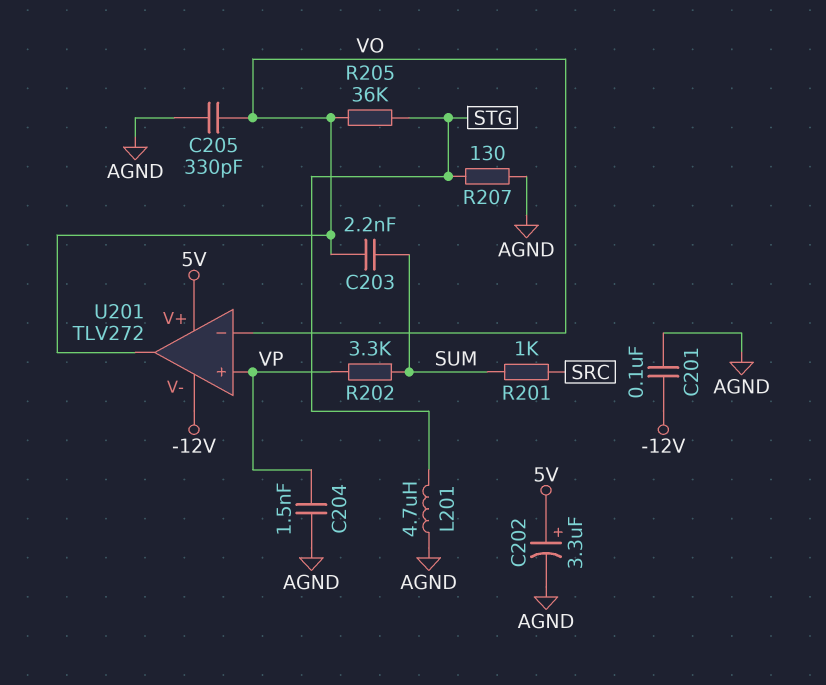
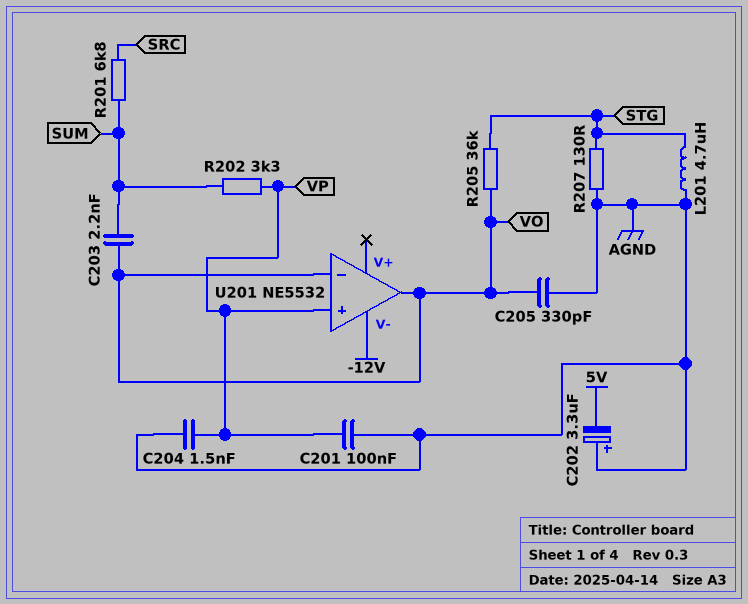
C201: 100nF (-12V, AGND) -> 100nF (AGND, VP)
C202: 3.3uF (plus 5V, minus AGND) -> 3.3uF (plus AGND, minus 5V)
R201: 1k (SRC, SUM) -> 6.8k (SRC, SUM)
U201: TLV272 -> NE5532
U201 pin V+: 5V -> none

